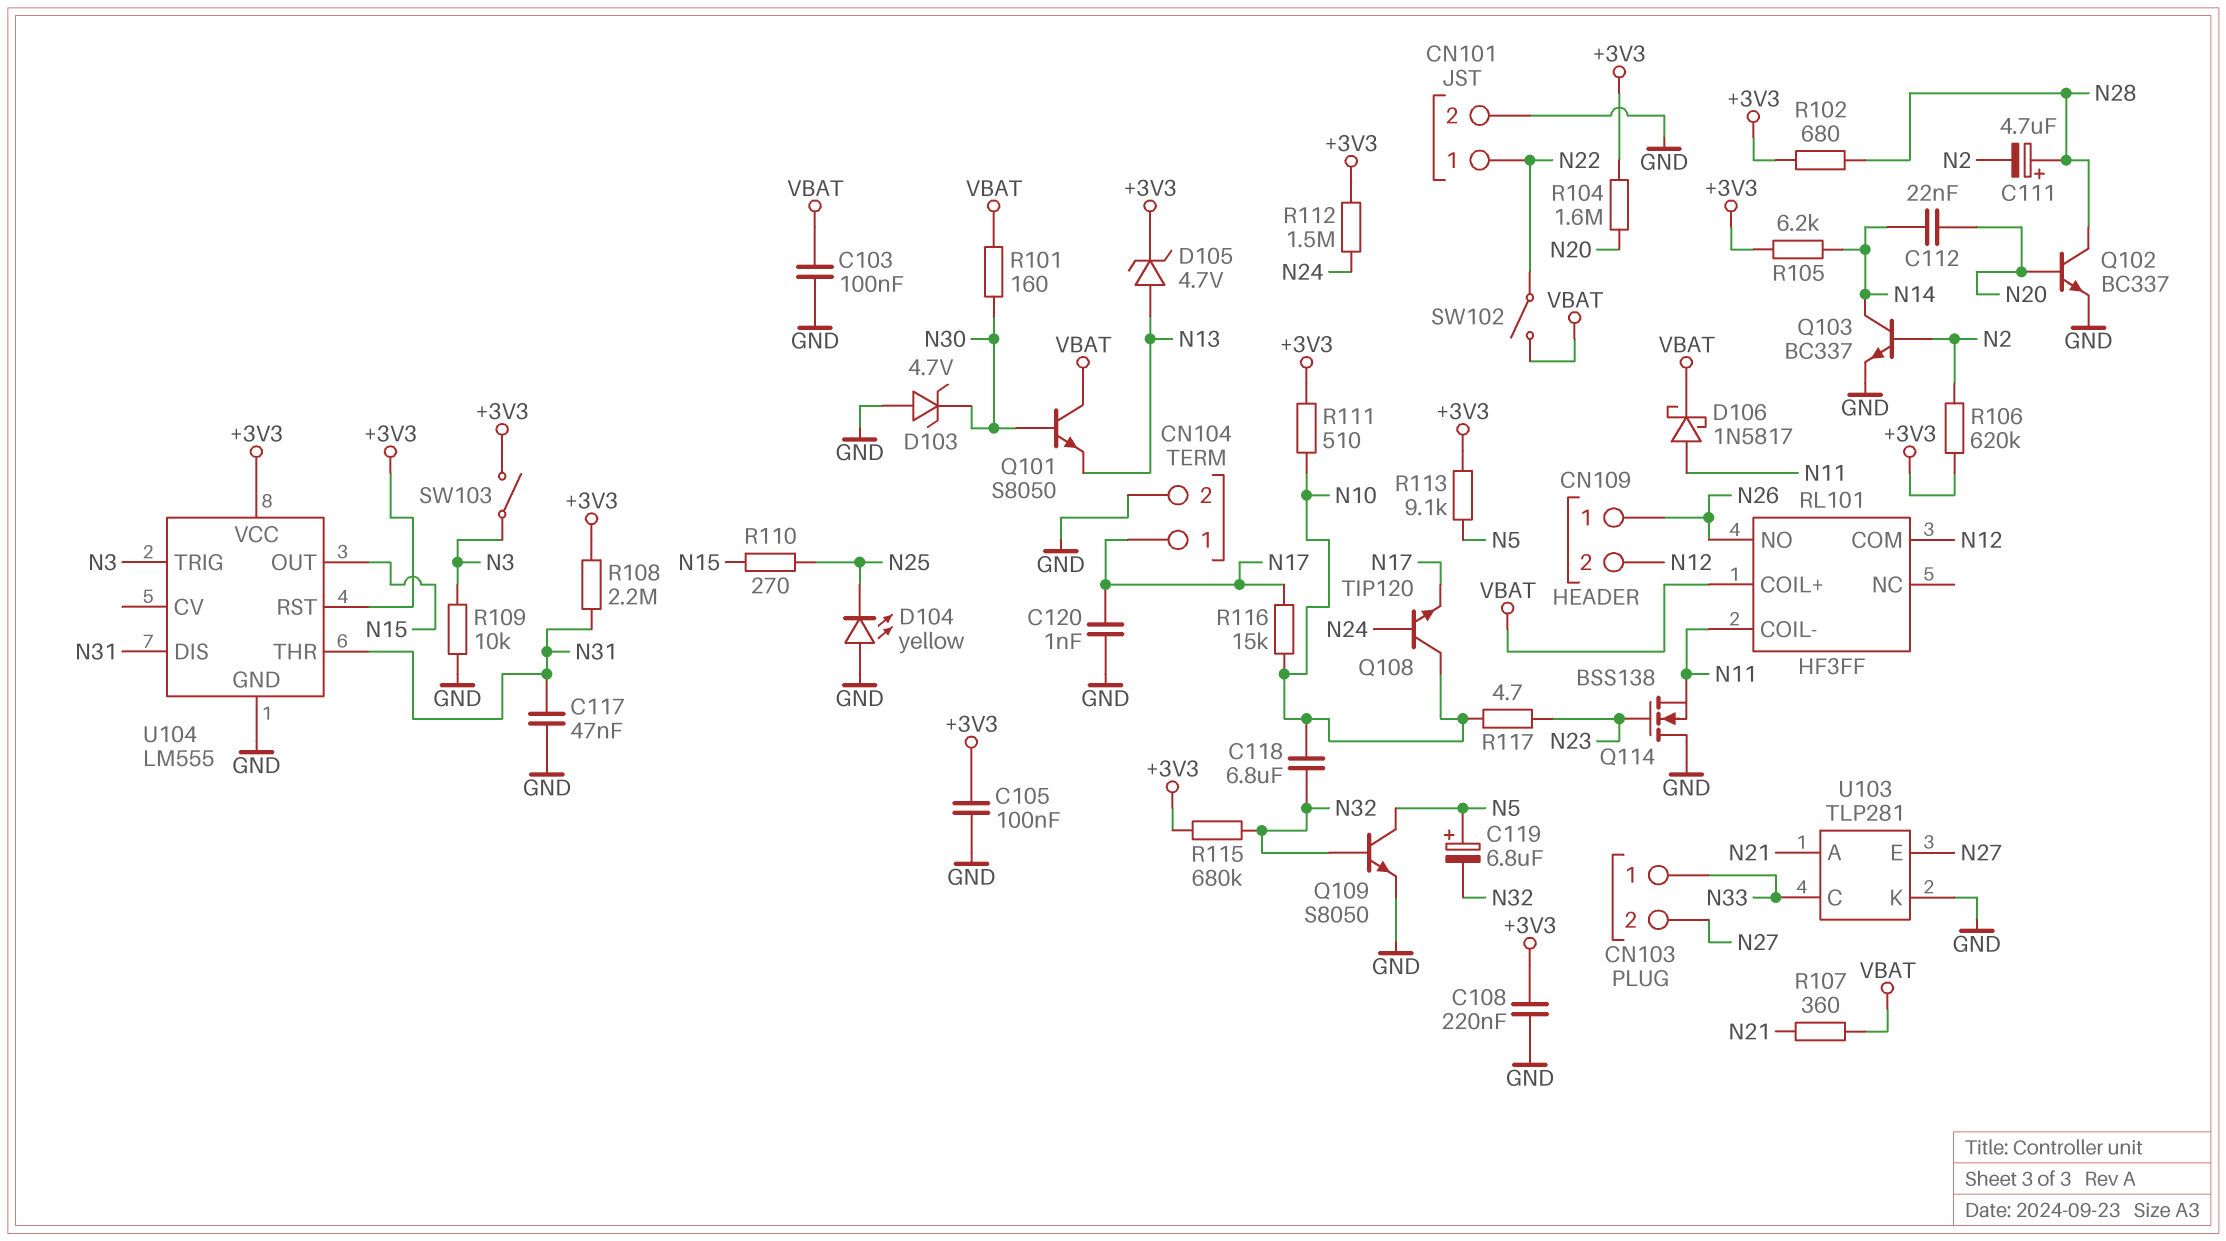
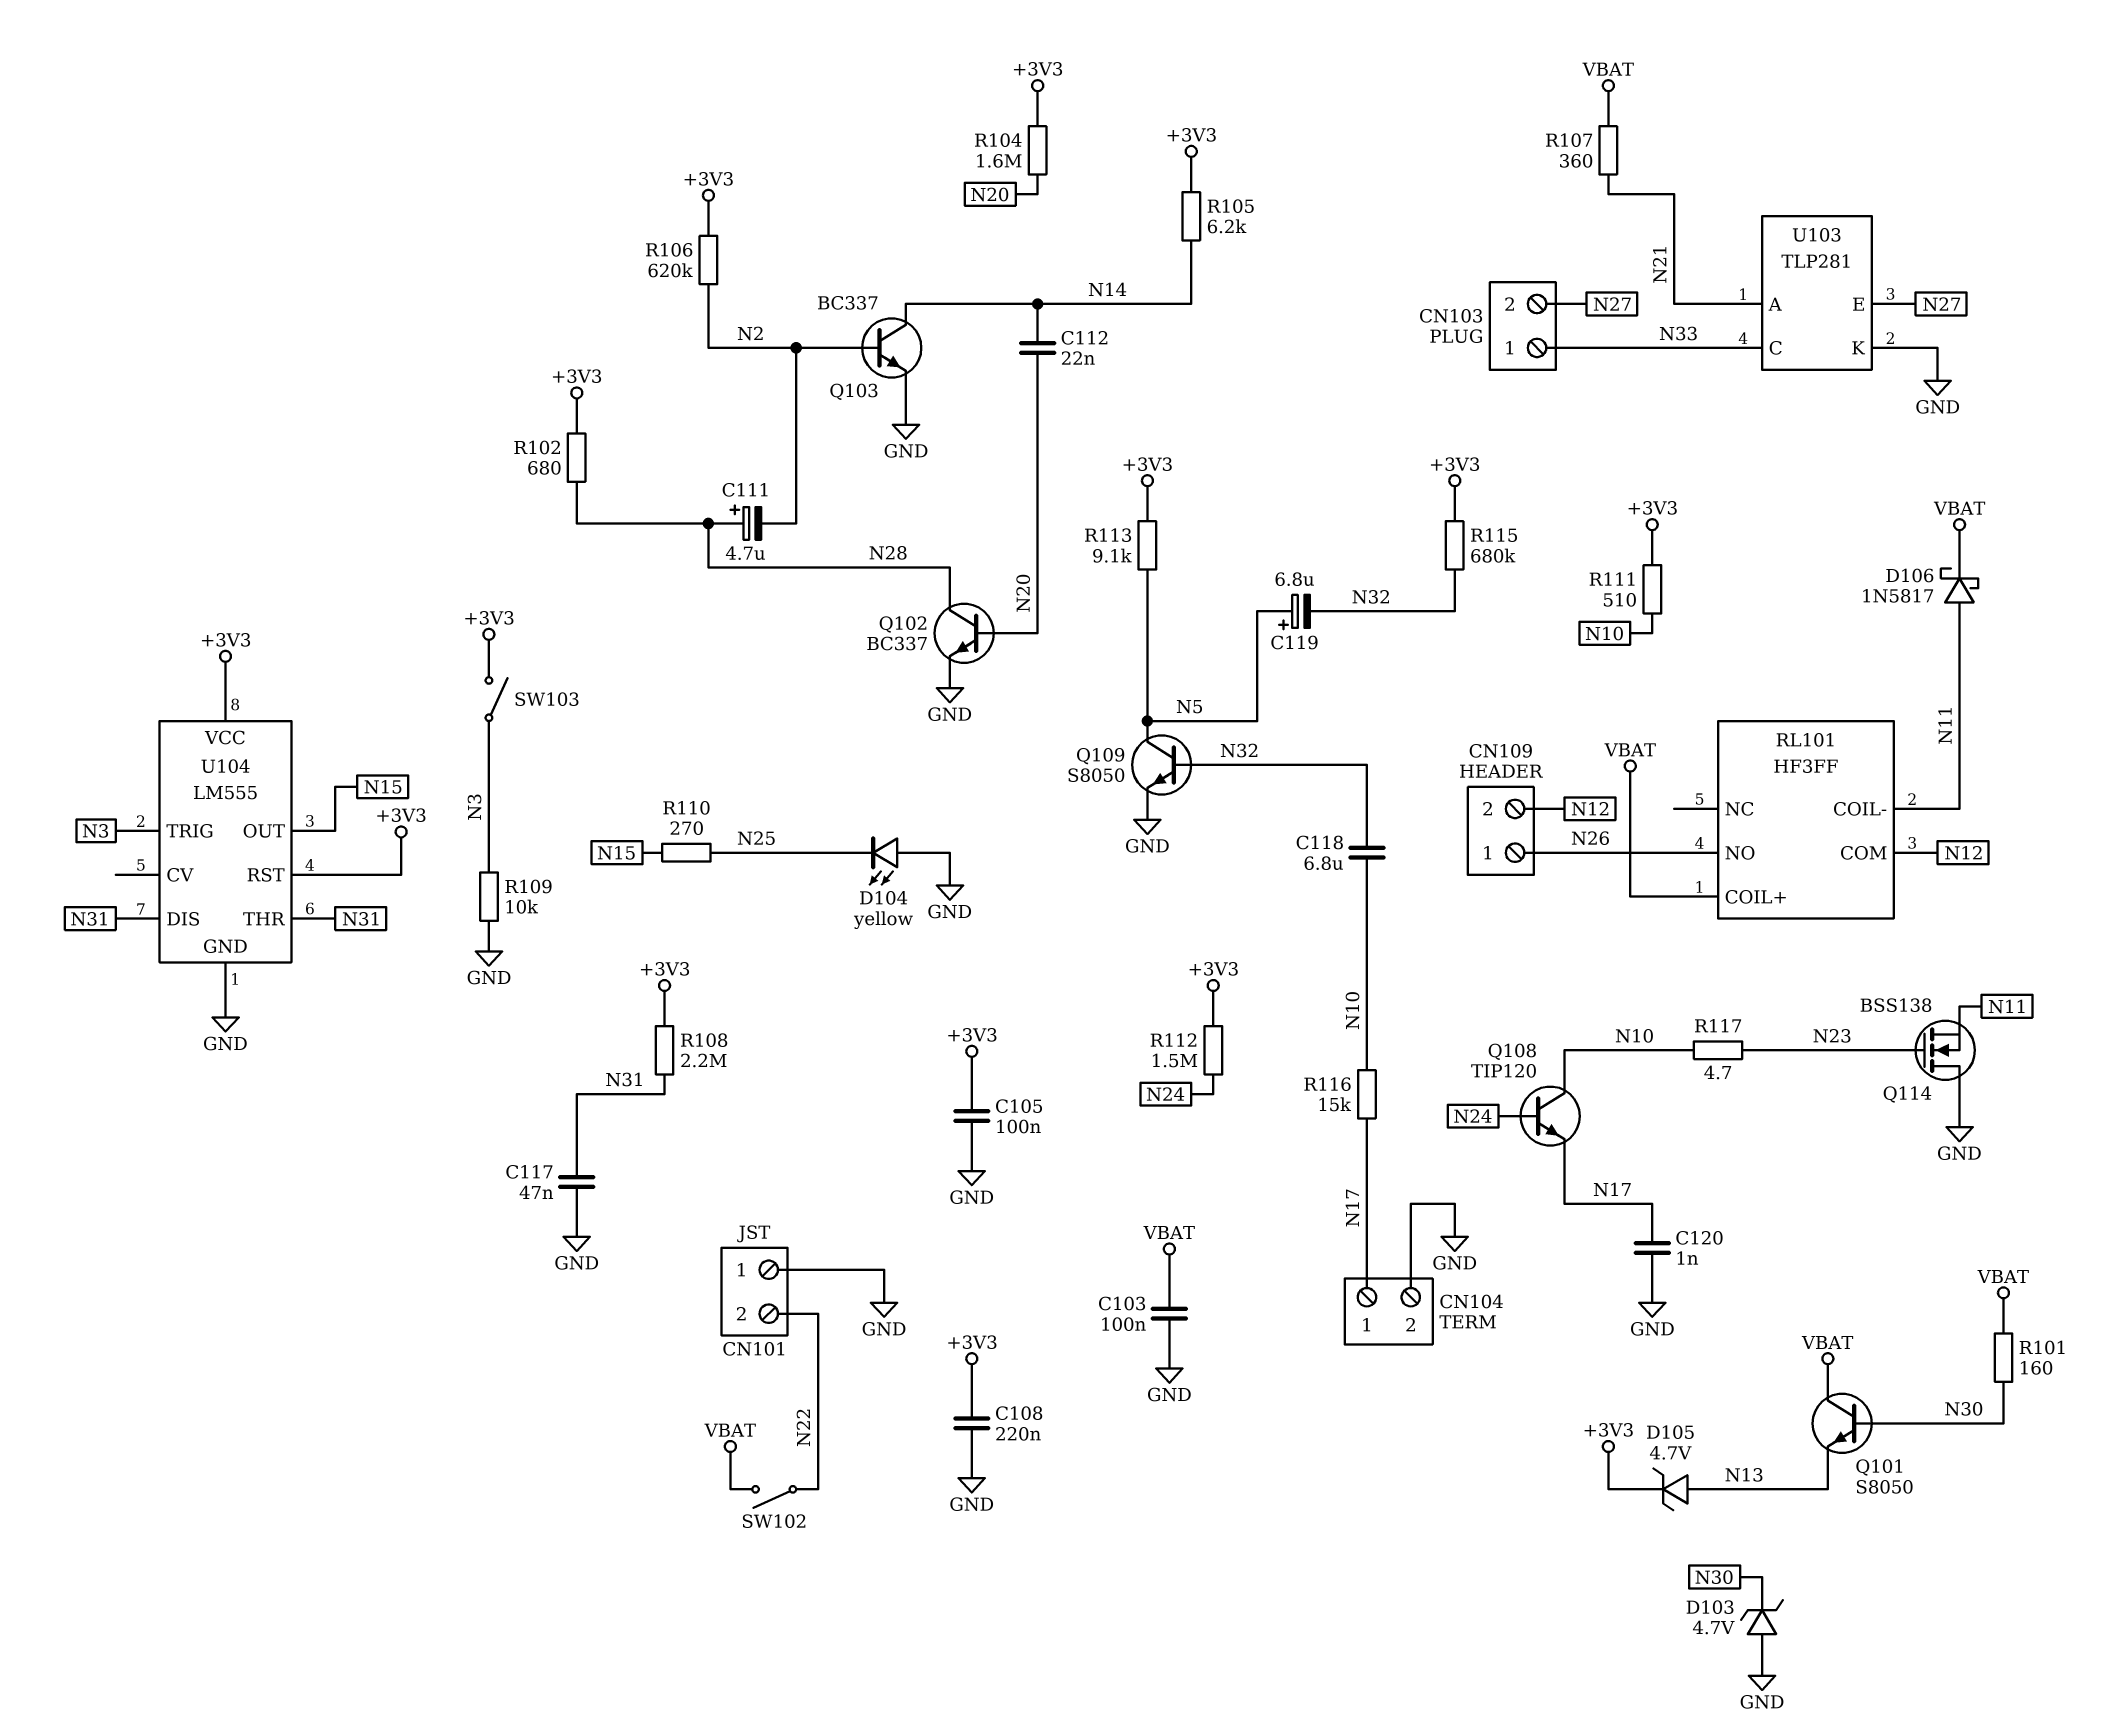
CN101 pin 1: N22 -> GND
CN101 pin 2: GND -> N22

